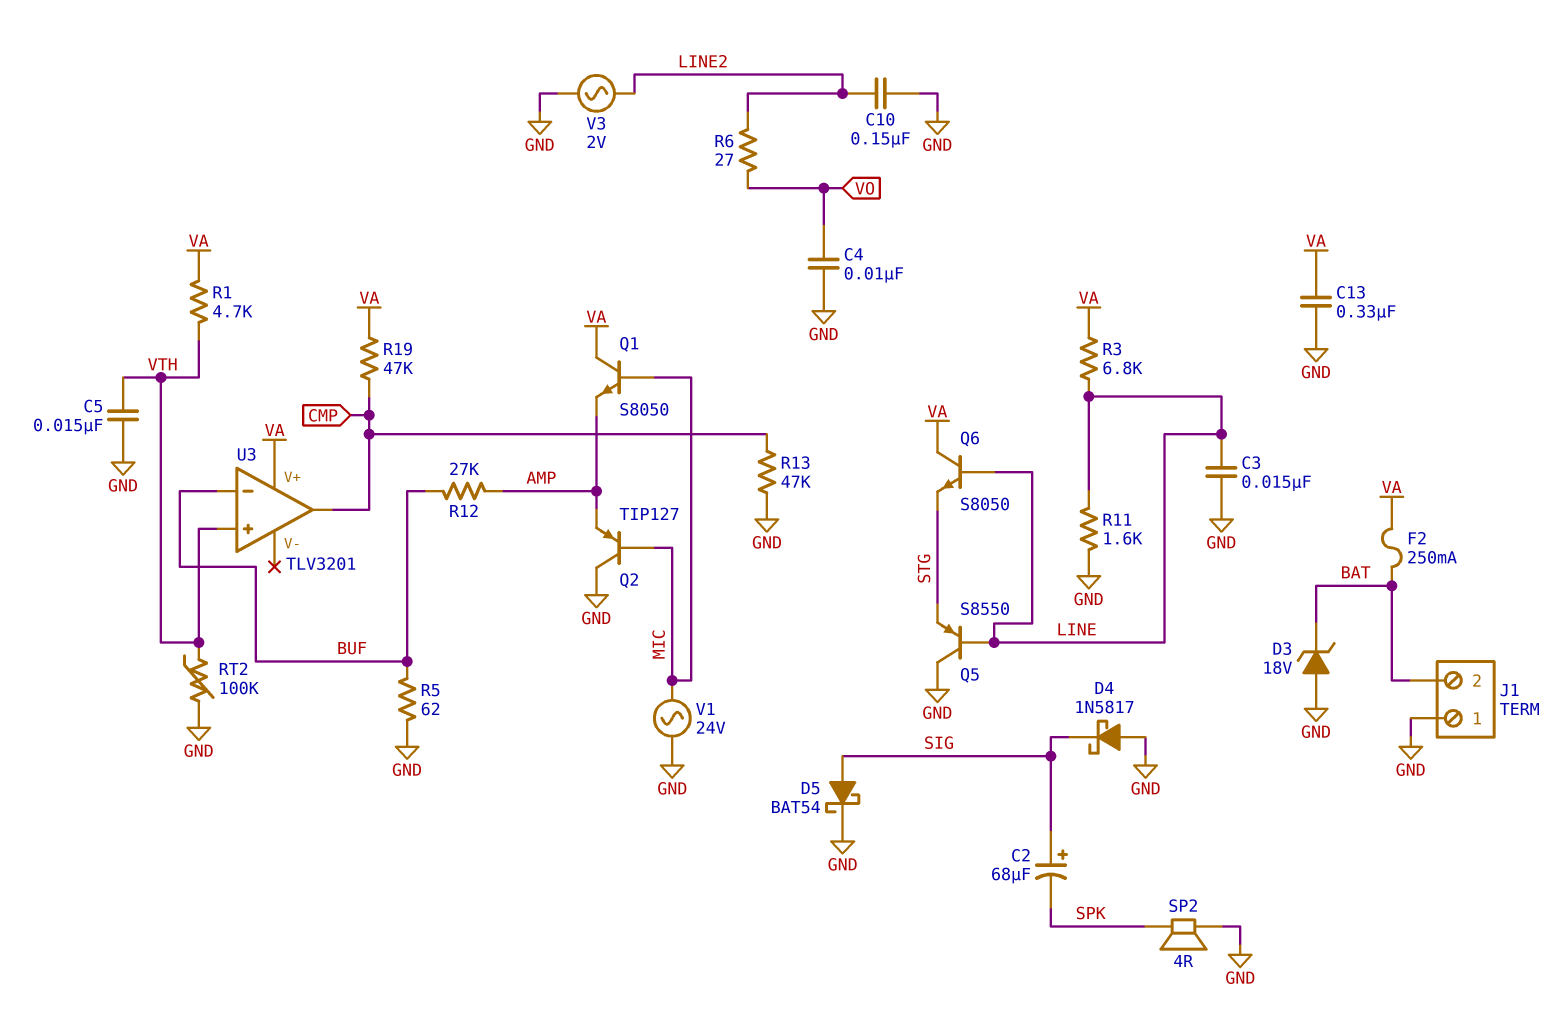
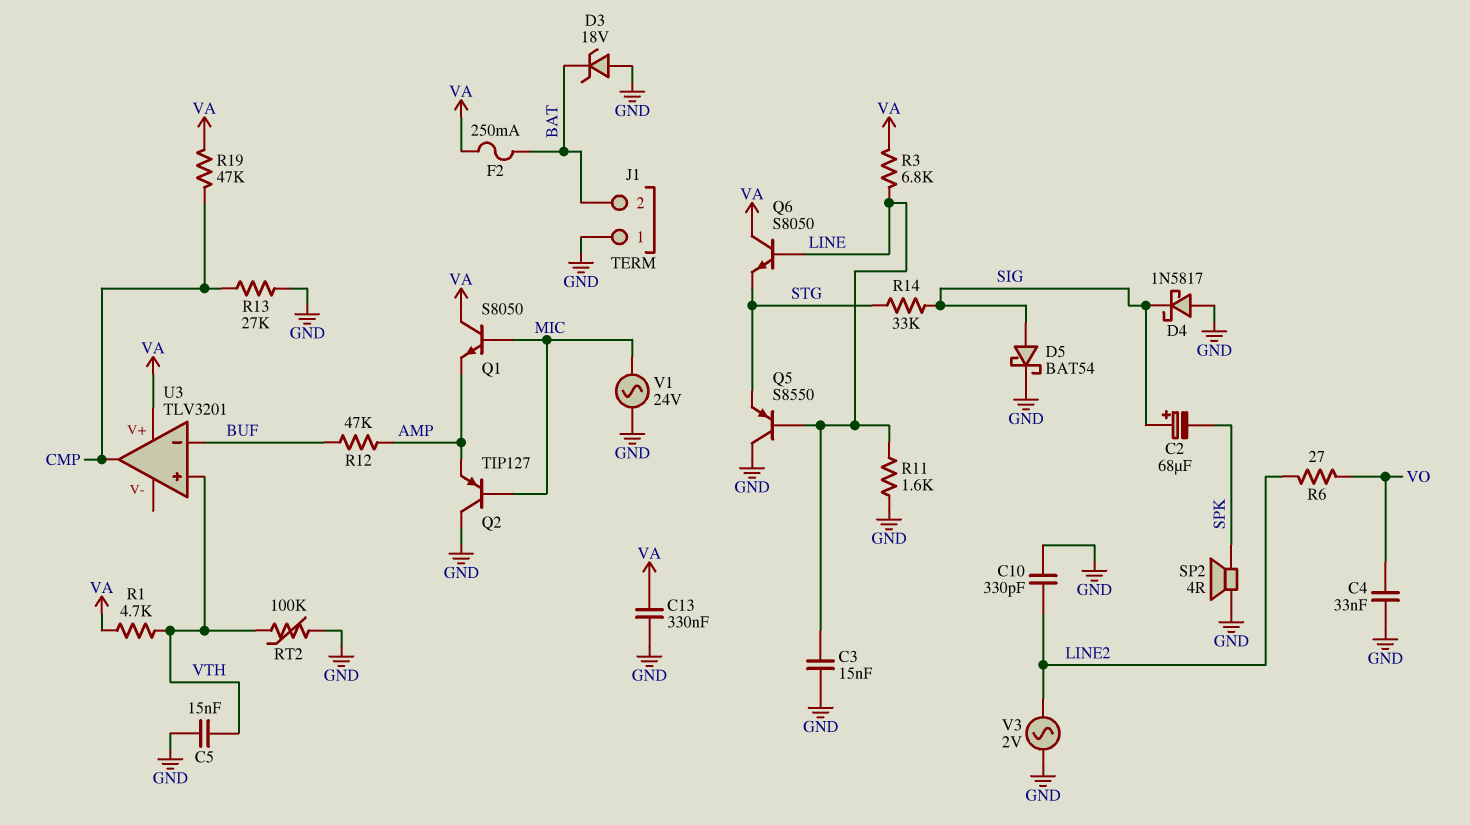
C4: 10nF (GND, VO) -> 33nF (GND, VO)
C10: 150nF (GND, LINE2) -> 330pF (GND, LINE2)
R5: 62 (BUF, GND) -> none
R12: 27k (AMP, BUF) -> 47k (AMP, BUF)
R13: 47k (CMP, GND) -> 27k (CMP, GND)
R14: none -> 33k (SIG, STG)

